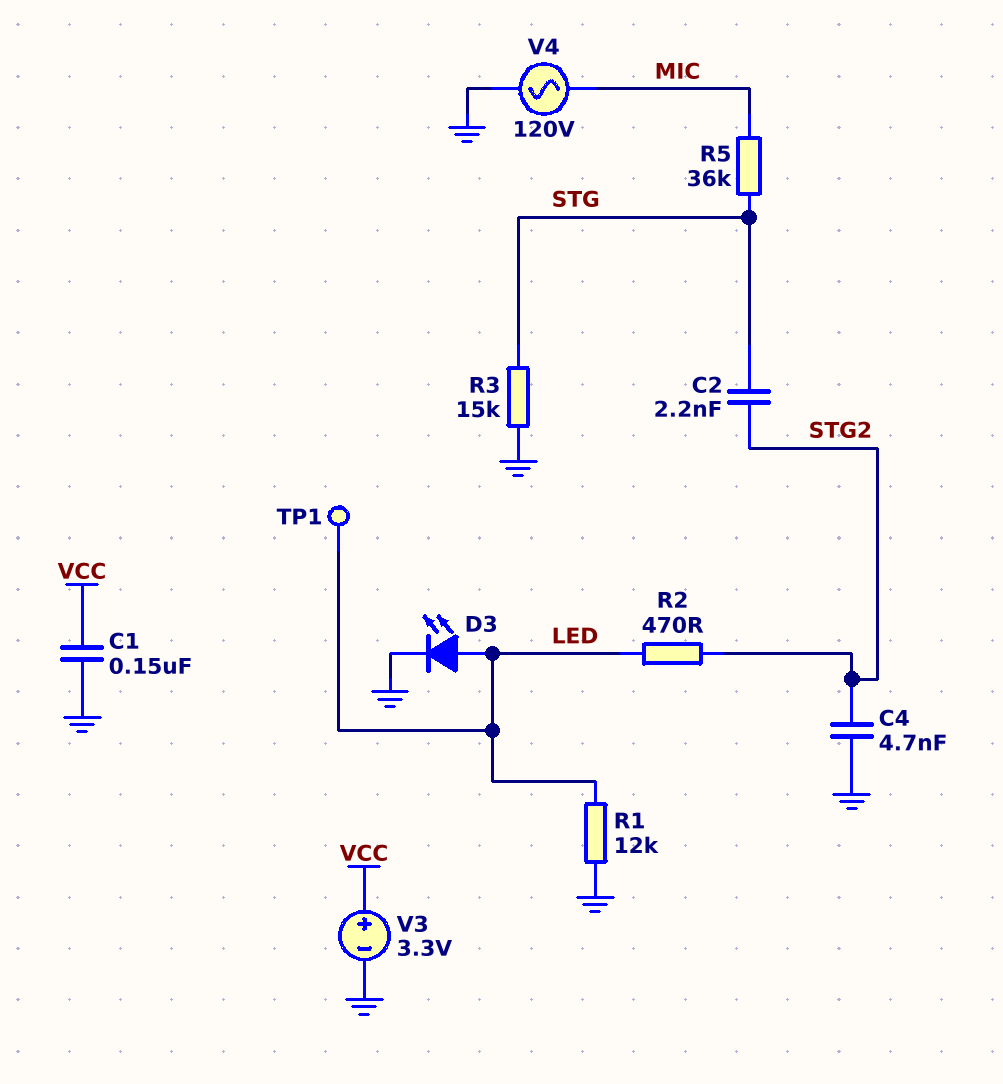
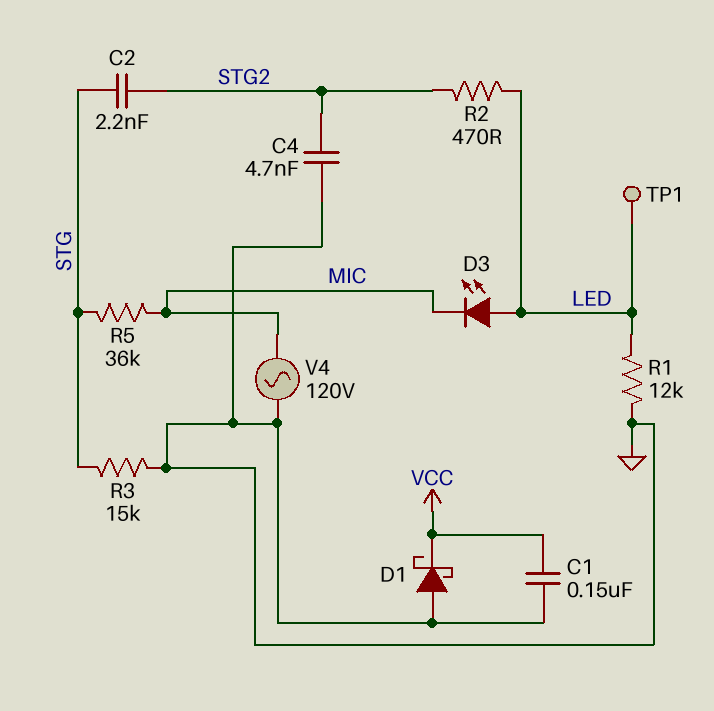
D1: none -> schottky (A GND, K VCC)
D3: LED (A LED, K GND) -> LED (A LED, K MIC)
V3: 3.3V (plus VCC, minus GND) -> none

